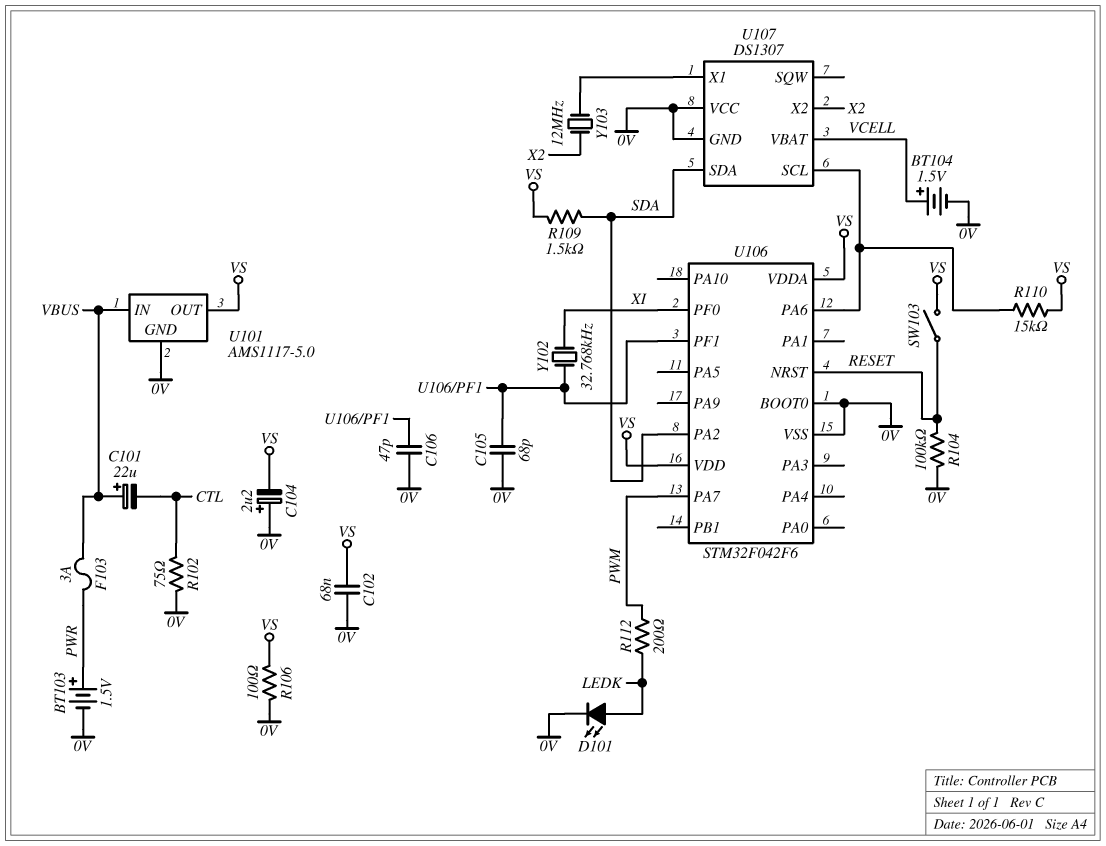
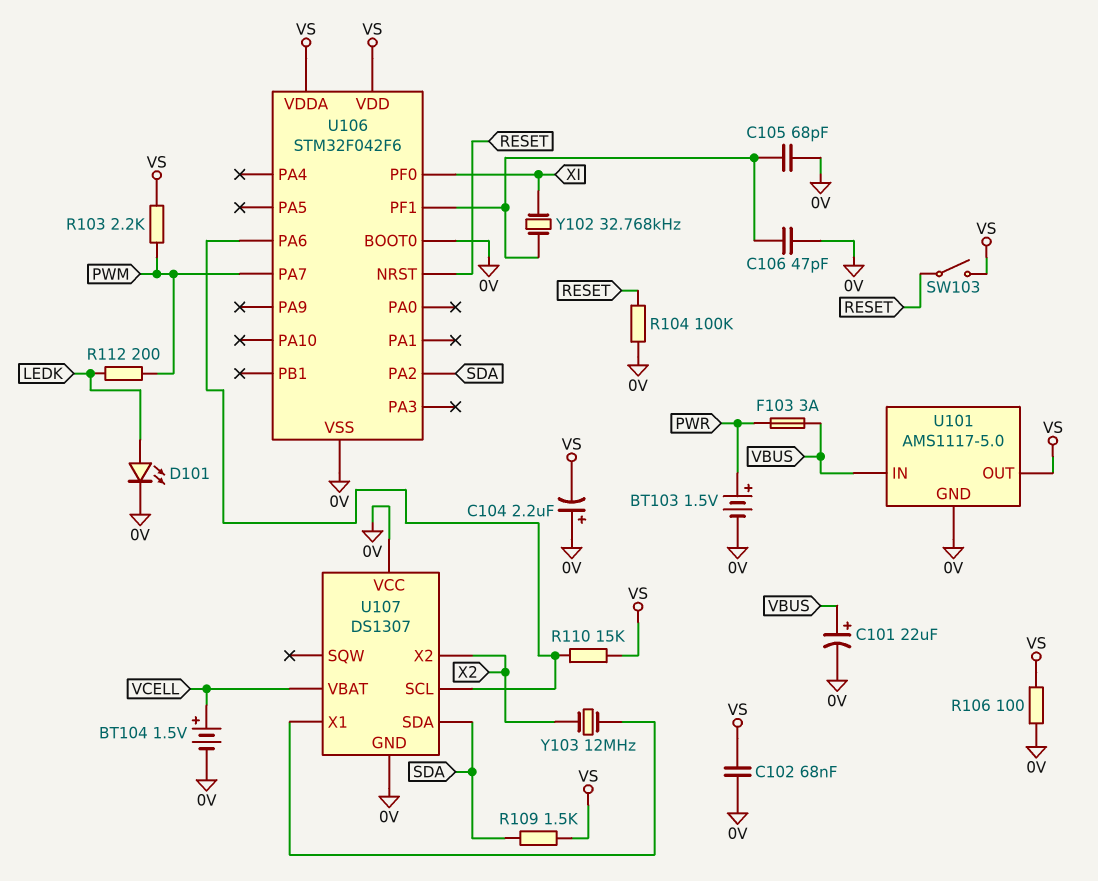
C101: 22uF (plus VBUS, minus CTL) -> 22uF (plus VBUS, minus 0V)
R102: 75 (0V, CTL) -> none
R103: none -> 2.2k (PWM, VS)

